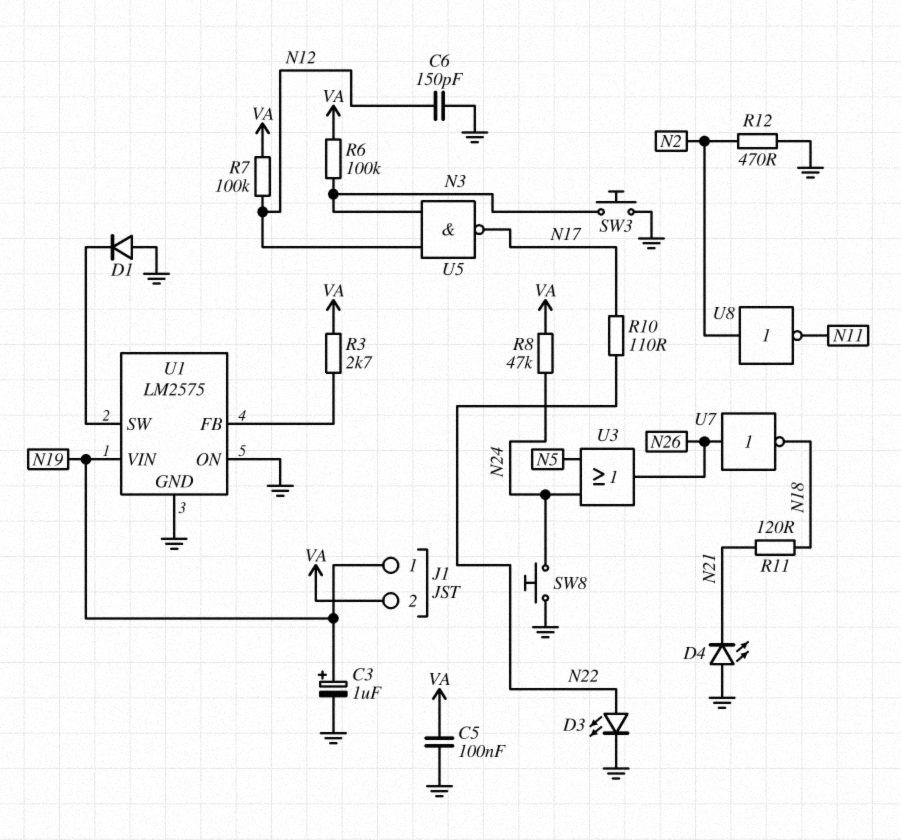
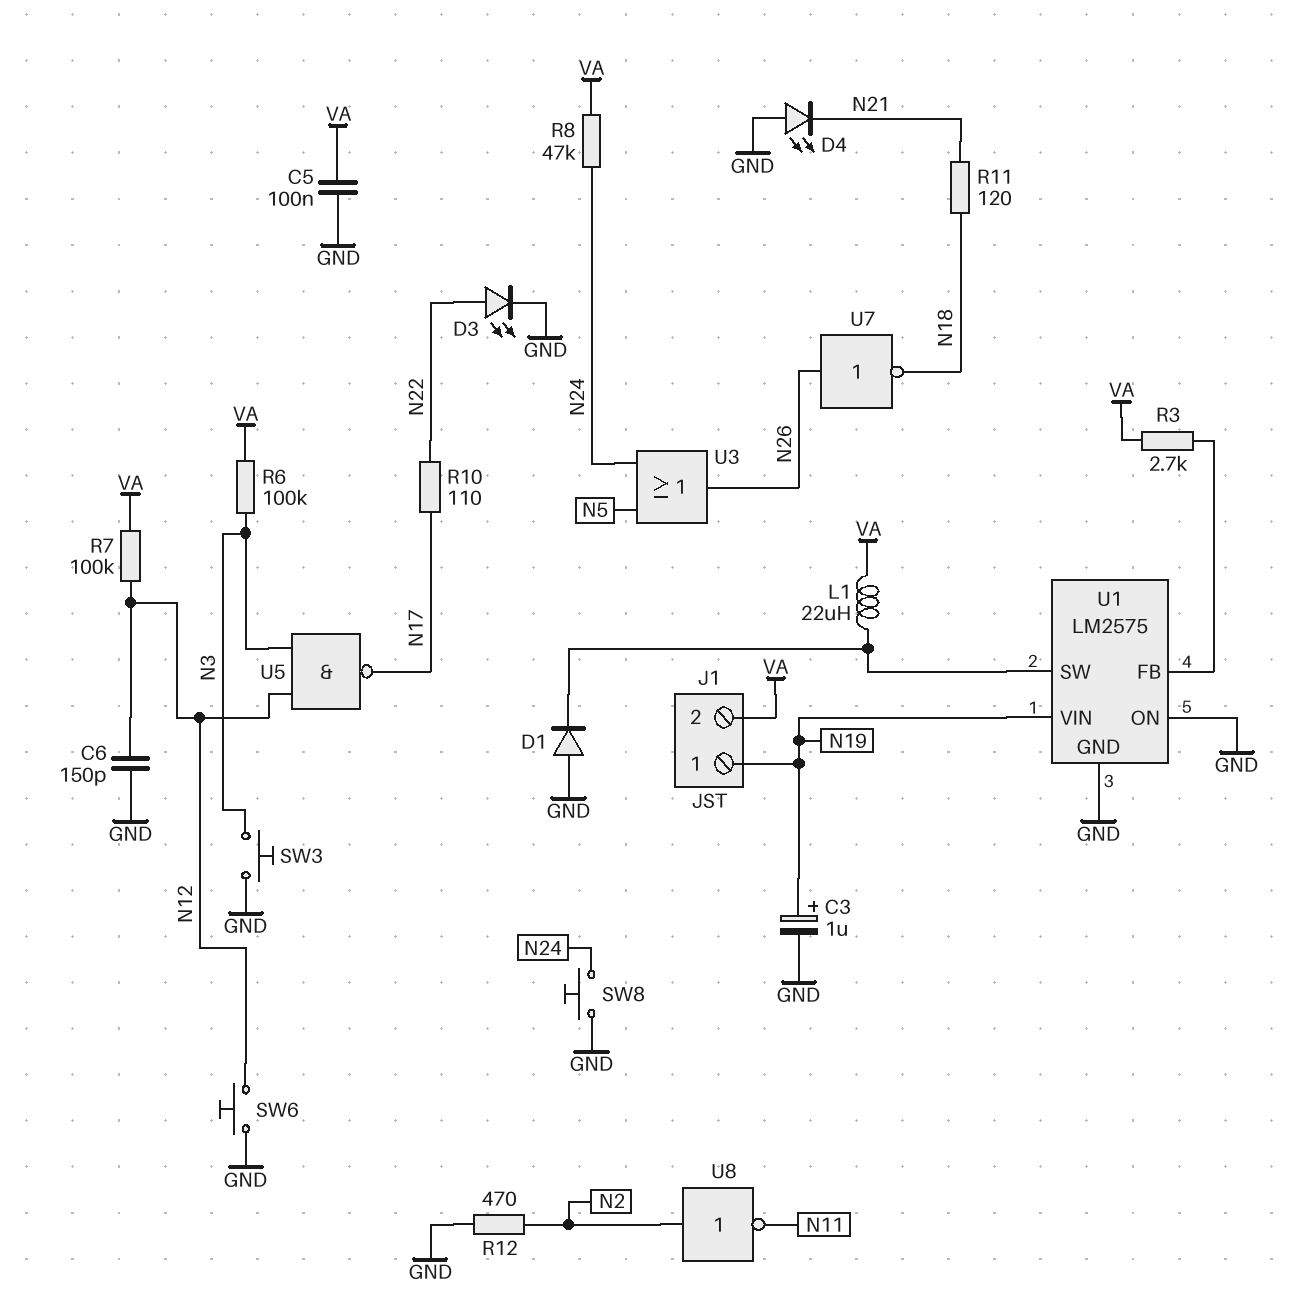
L1: none -> 22uH (U1/SW, VA)
SW6: none -> button (GND, N12)

